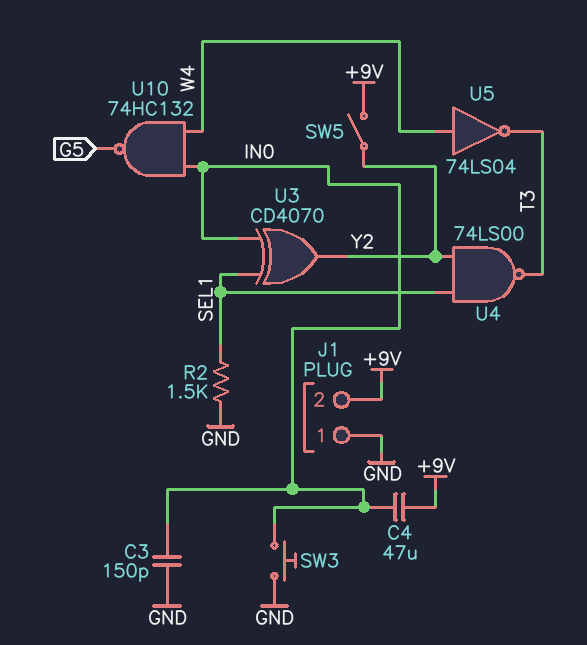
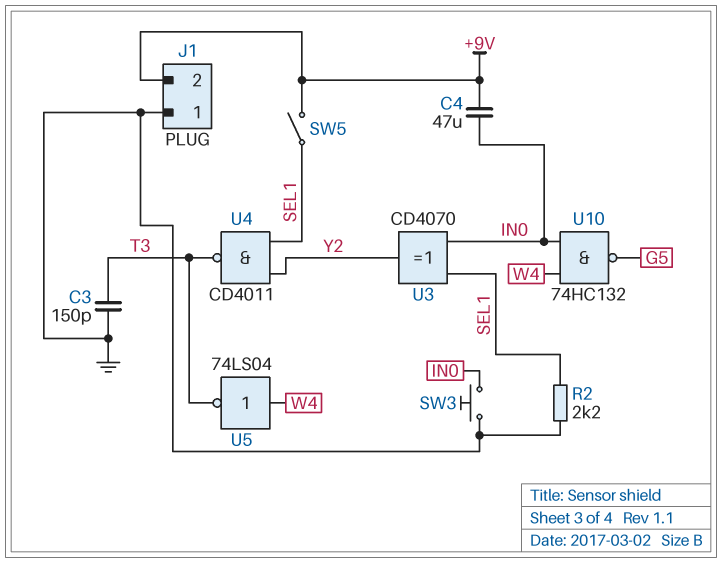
C3: 150pF (GND, IN0) -> 150pF (GND, T3)
R2: 1.5k (GND, SEL1) -> 2.2k (GND, SEL1)
SW5: switch (+9V, Y2) -> switch (+9V, SEL1)
U4: NAND 74LS00 (in SEL1, in Y2, out T3) -> NAND CD4011 (in SEL1, in Y2, out T3)

